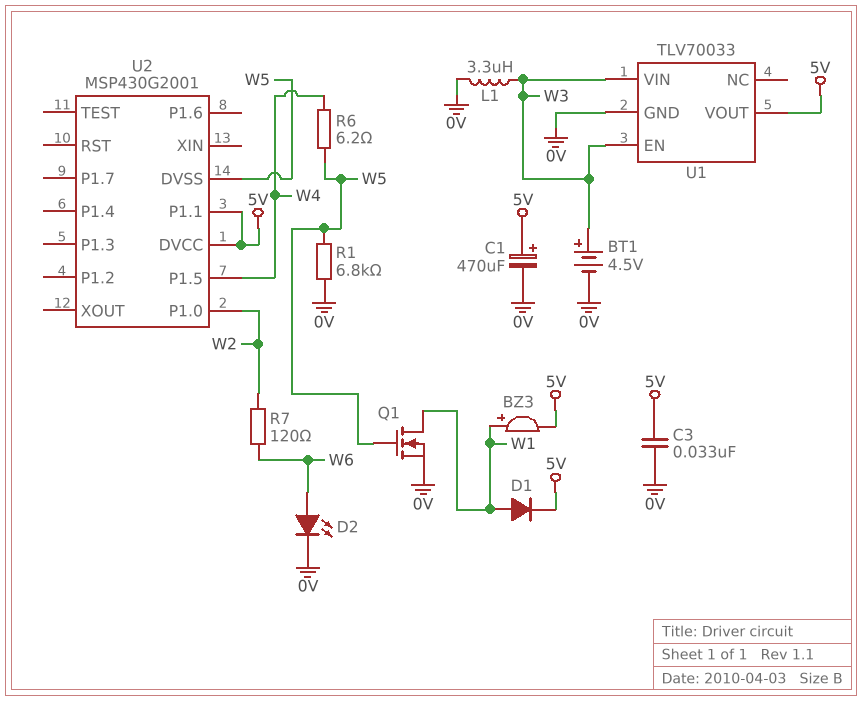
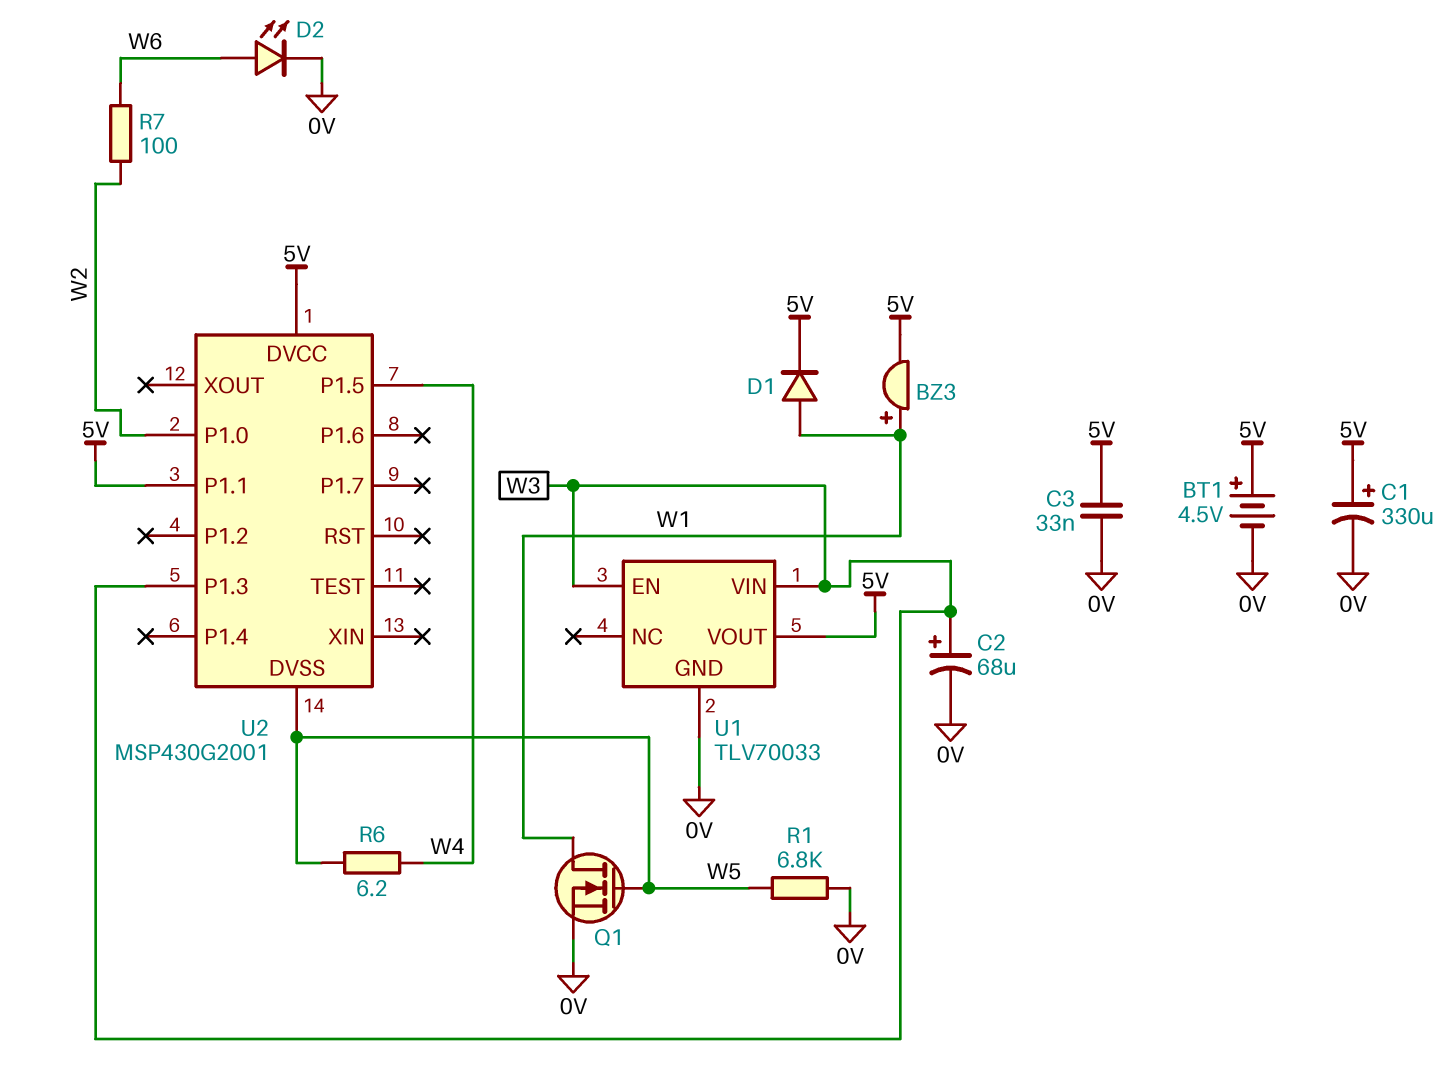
BT1: 4.5V (plus W3, minus 0V) -> 4.5V (plus 5V, minus 0V)
C1: 470uF (plus 5V, minus 0V) -> 330uF (plus 5V, minus 0V)
C2: none -> 68uF (plus W3, minus 0V)
L1: 3.3uH (0V, W3) -> none
R7: 120 (W2, W6) -> 100 (W2, W6)
U2 pin P1.3: none -> W3

